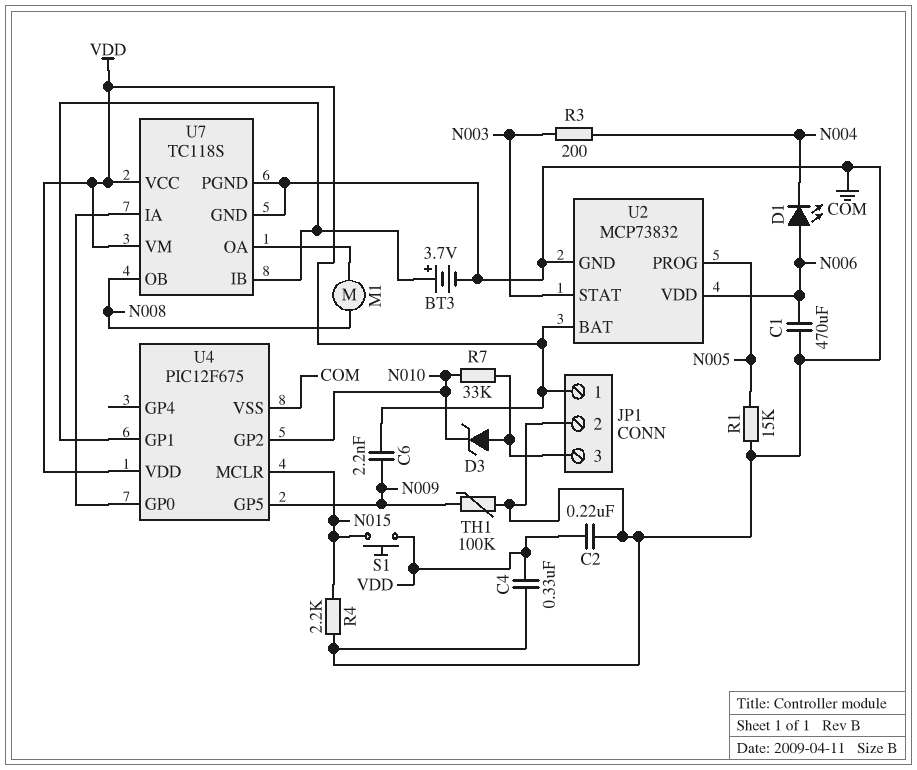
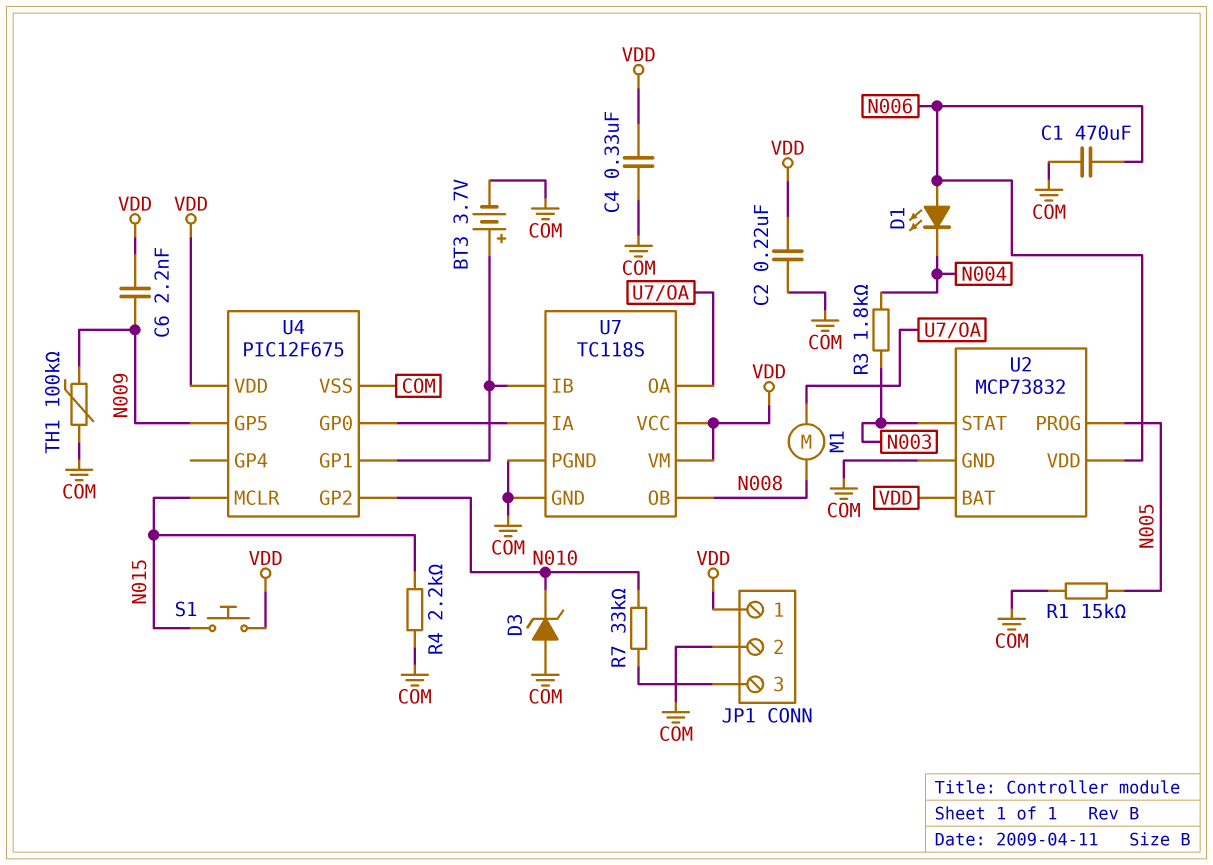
D3: zener (A JP1/3, K N010) -> zener (A COM, K N010)
R3: 200 (N003, N004) -> 1.8k (N003, N004)

